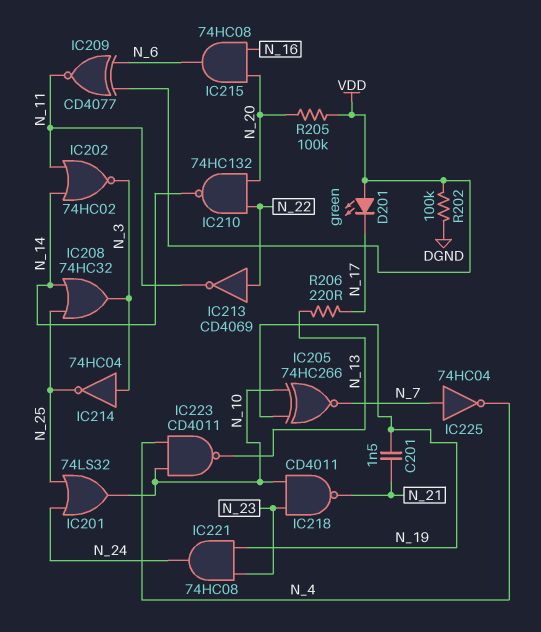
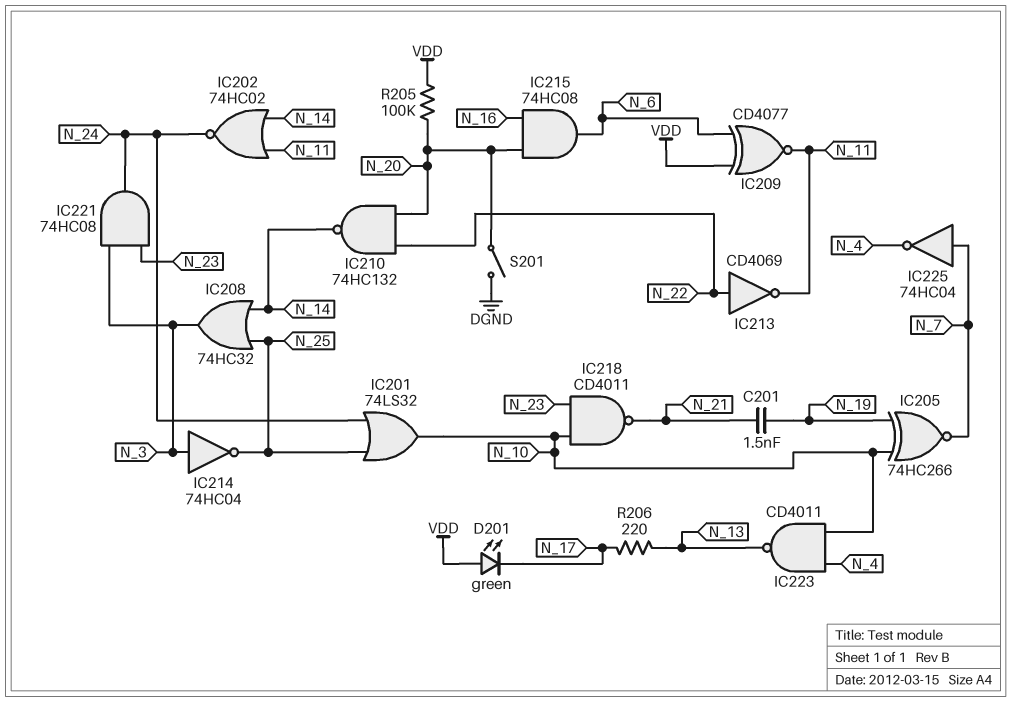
IC202: NOR 74HC02 (in N_11, in N_14, out N_3) -> NOR 74HC02 (in N_11, in N_14, out N_24)
IC221: AND 74HC08 (in N_19, in N_23, out N_24) -> AND 74HC08 (in N_3, in N_23, out N_24)
R202: 100k (DGND, VDD) -> none
S201: none -> switch (DGND, N_20)

